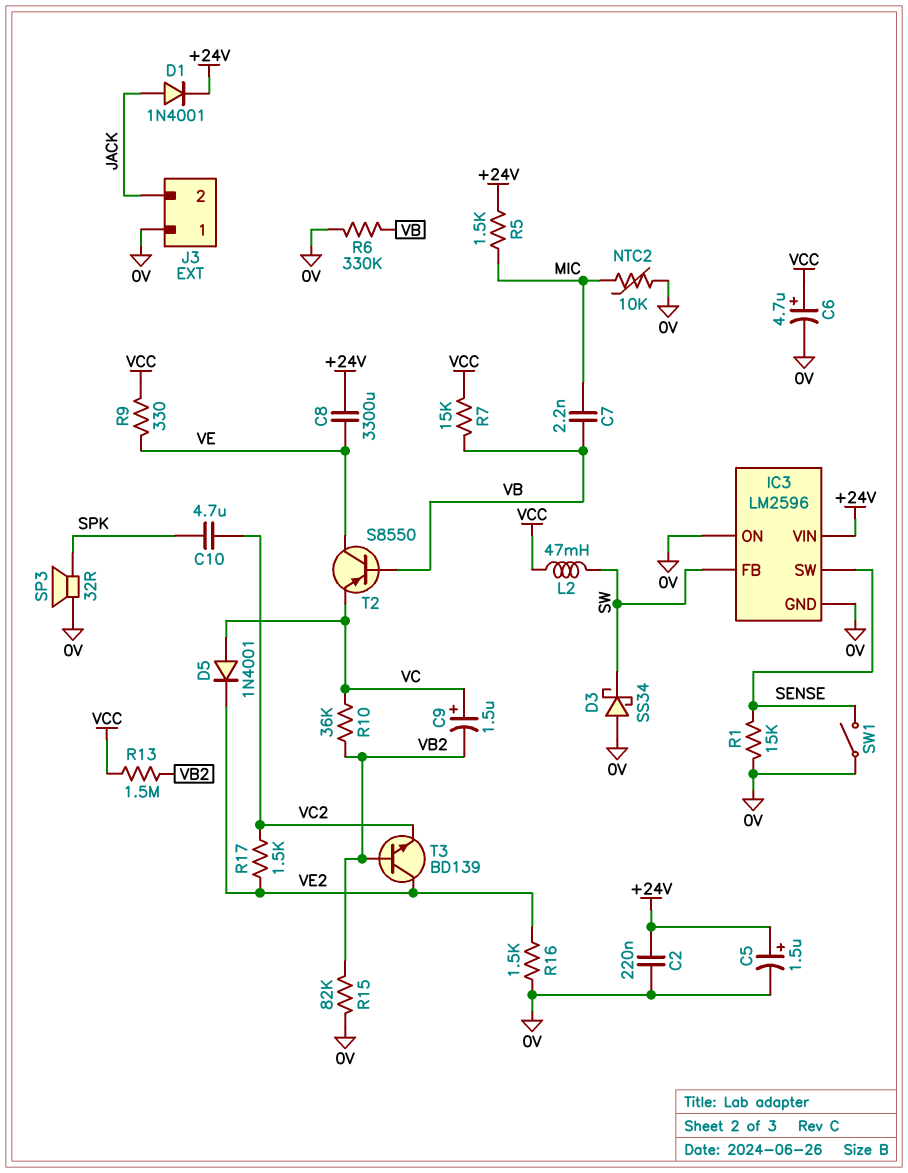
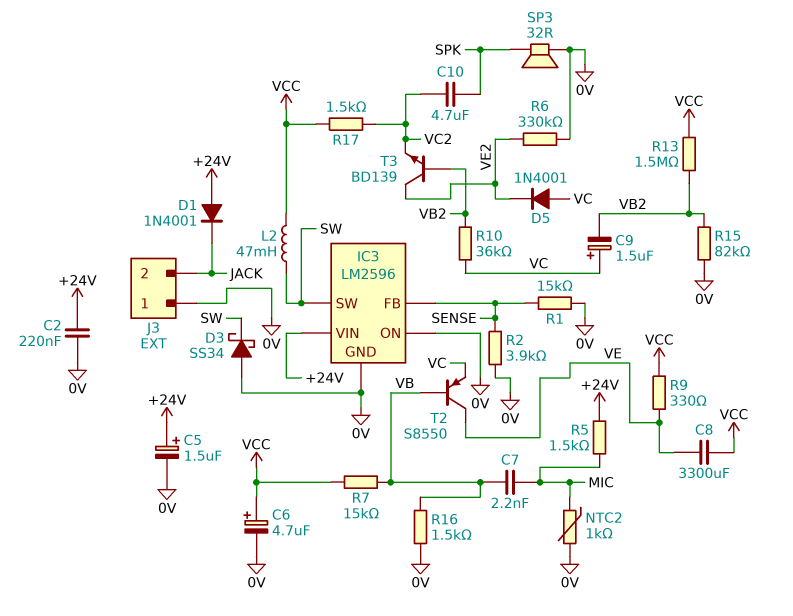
C8: 3300uF (+24V, VE) -> 3300uF (VCC, VE)
D1: diode 1N4001 (A JACK, K +24V) -> diode 1N4001 (A +24V, K JACK)
IC3 pin FB: SW -> SENSE
IC3 pin SW: SENSE -> SW
NTC2: 10k (0V, MIC) -> 1k (0V, MIC)
R2: none -> 3.9k (0V, SENSE)
R6: 330k (0V, VB) -> 330k (0V, VE2)
R16: 1.5k (0V, VE2) -> 1.5k (0V, VB)
R17: 1.5k (VC2, VE2) -> 1.5k (VC2, VCC)
SW1: switch (0V, SENSE) -> none

